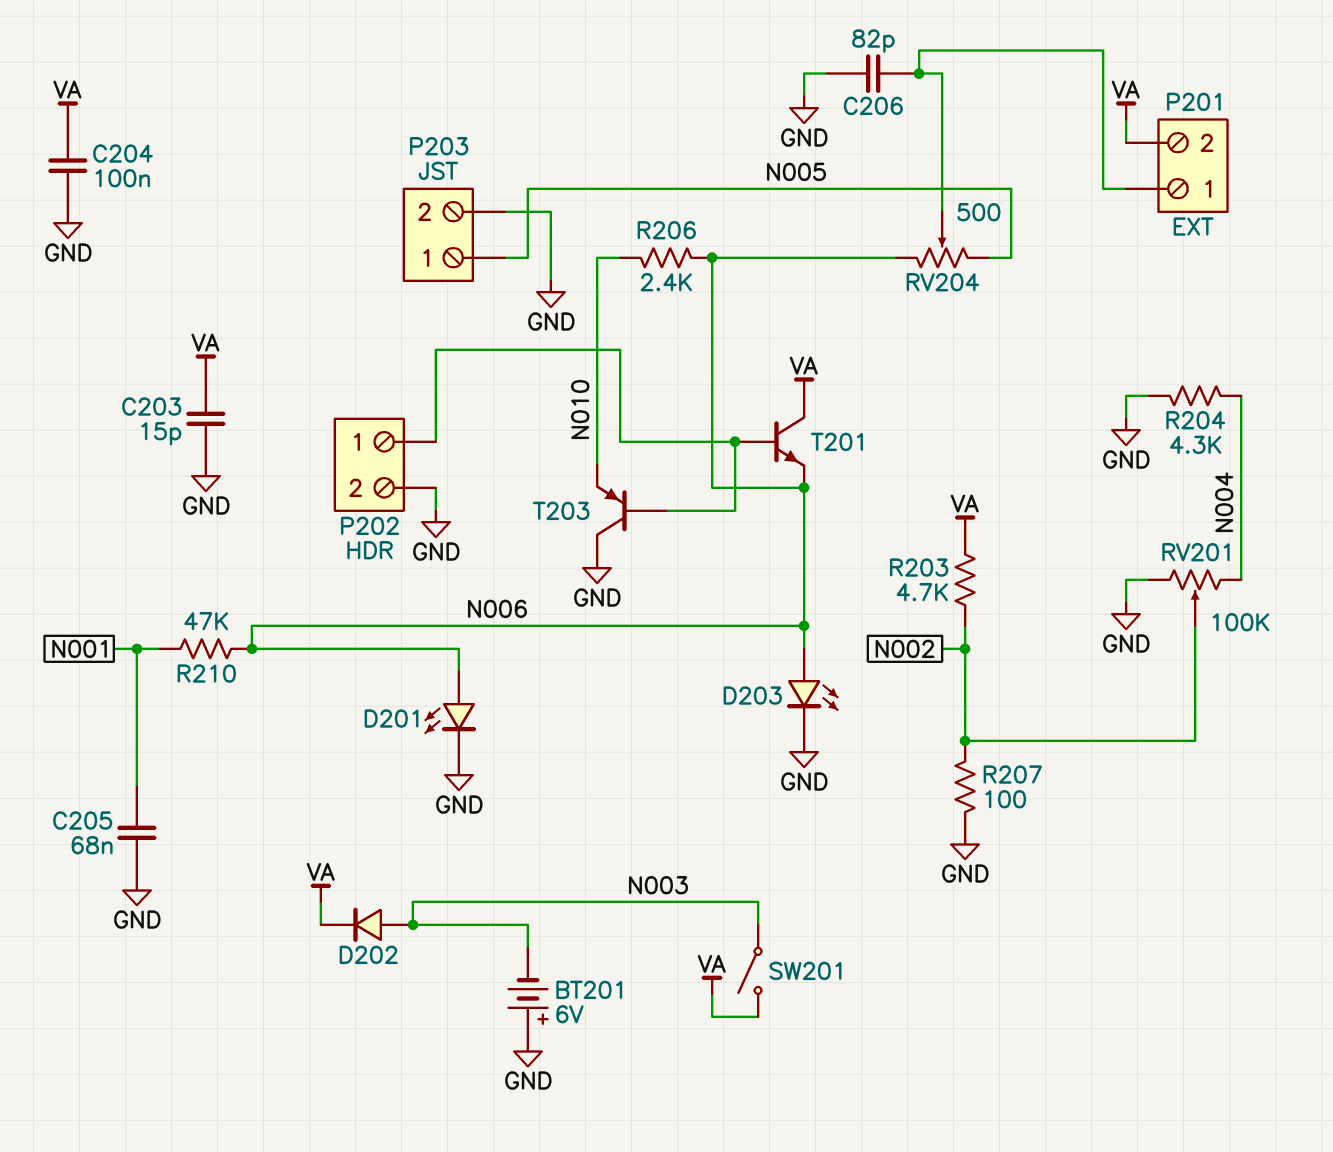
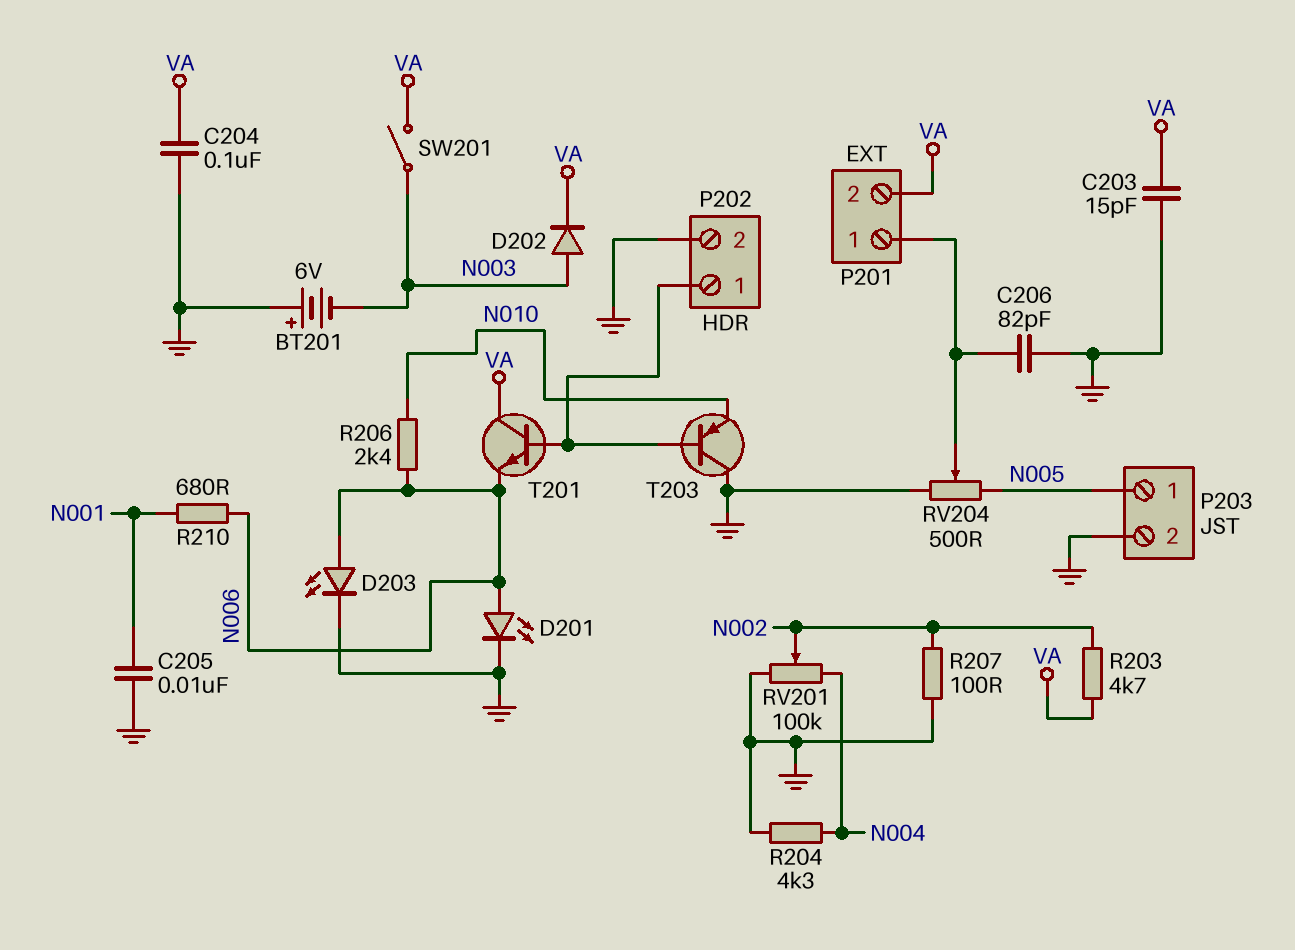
C205: 68nF (GND, N001) -> 10nF (GND, N001)
R210: 47k (N001, N006) -> 680 (N001, N006)
RV204: 500 (N005, N006, wiper P201/1) -> 500 (GND, N005, wiper P201/1)

